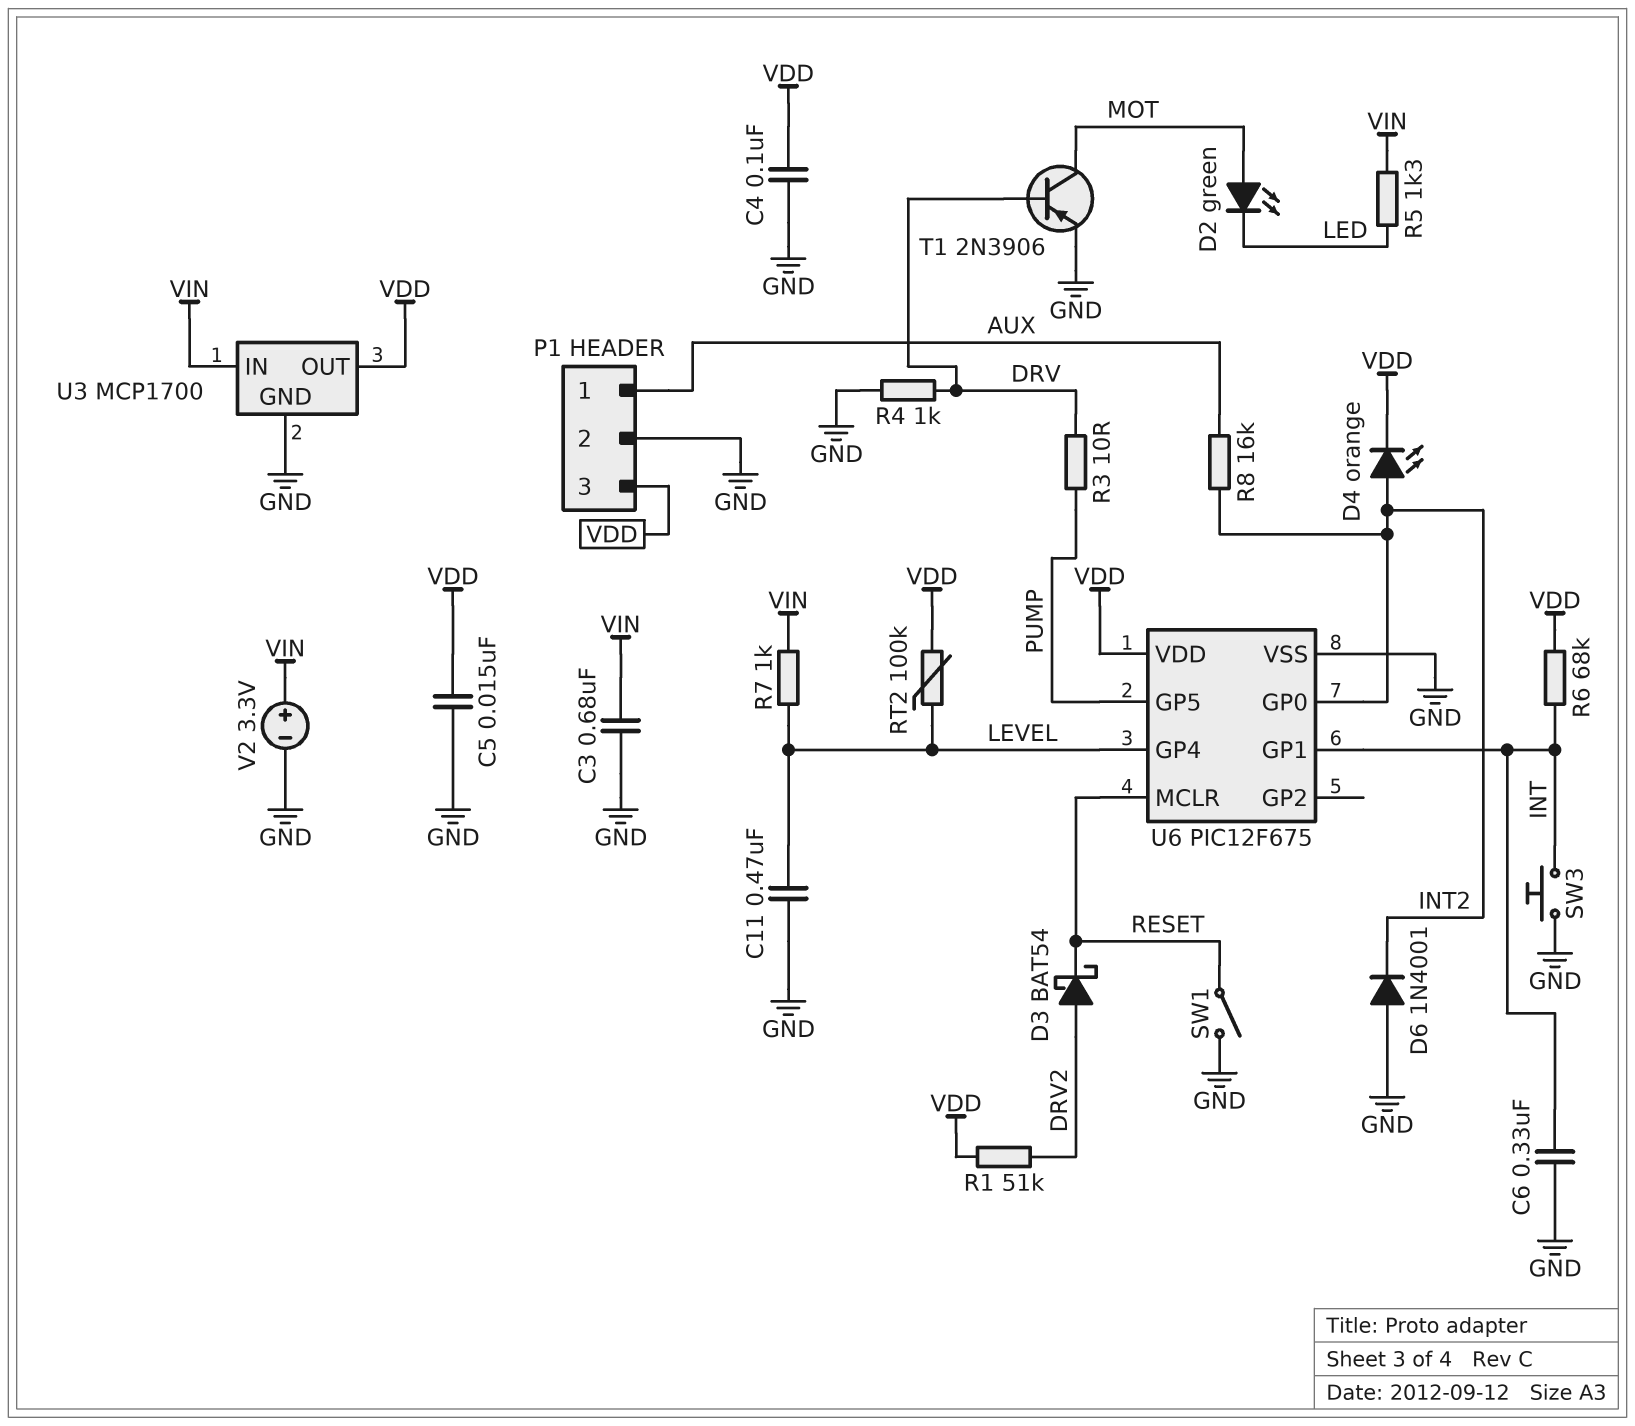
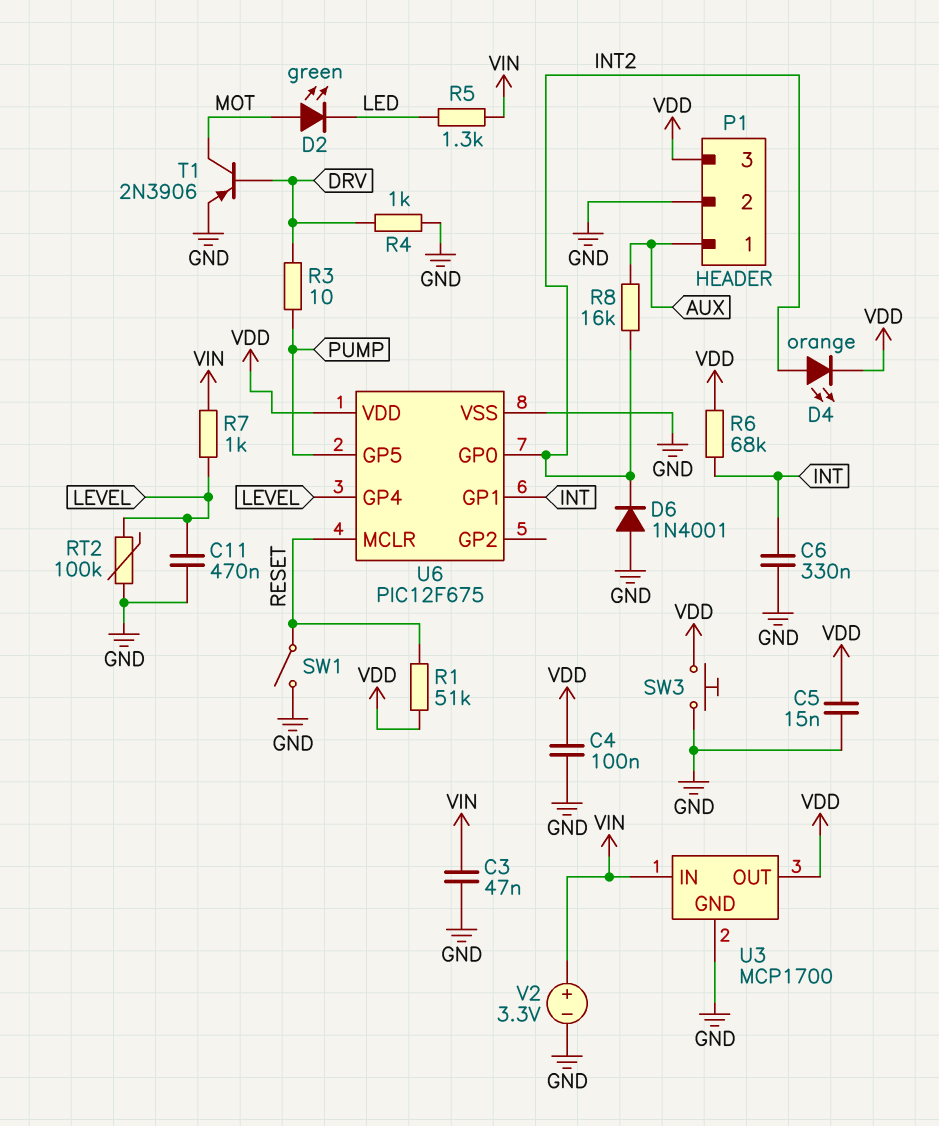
C3: 680nF (GND, VIN) -> 47nF (GND, VIN)
D3: schottky BAT54 (A DRV2, K RESET) -> none
R1: 51k (DRV2, VDD) -> 51k (RESET, VDD)
RT2: 100k (LEVEL, VDD) -> 100k (GND, LEVEL)
SW3: button (GND, INT) -> button (GND, VDD)

